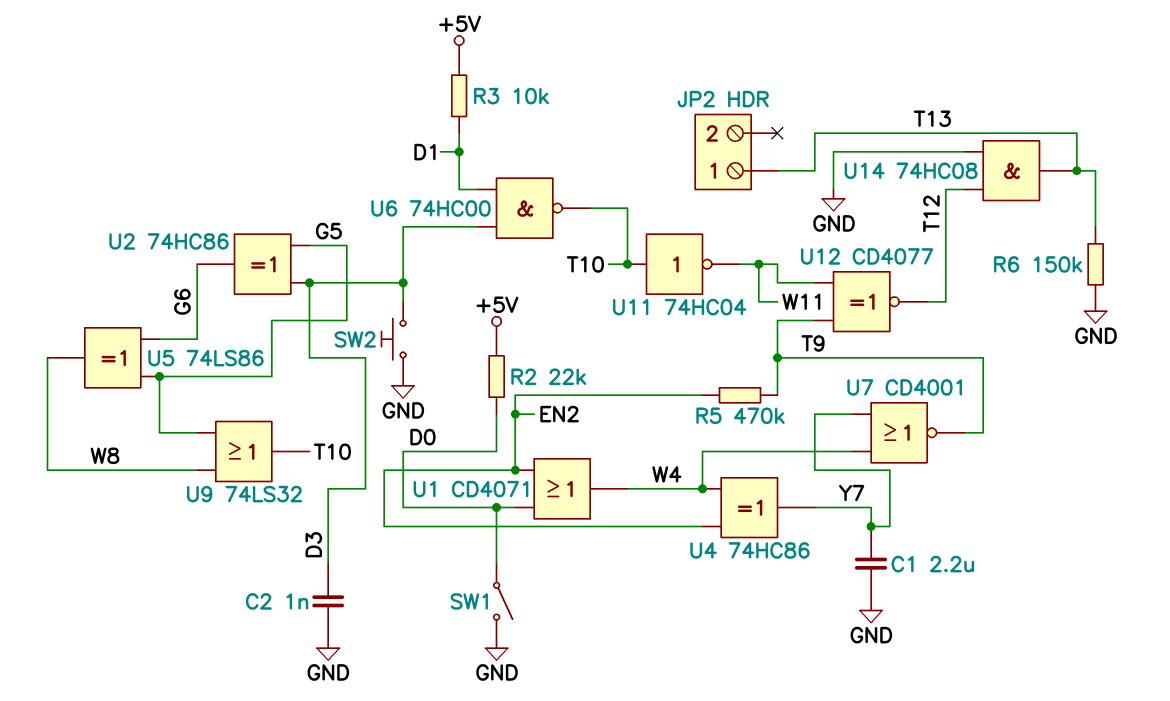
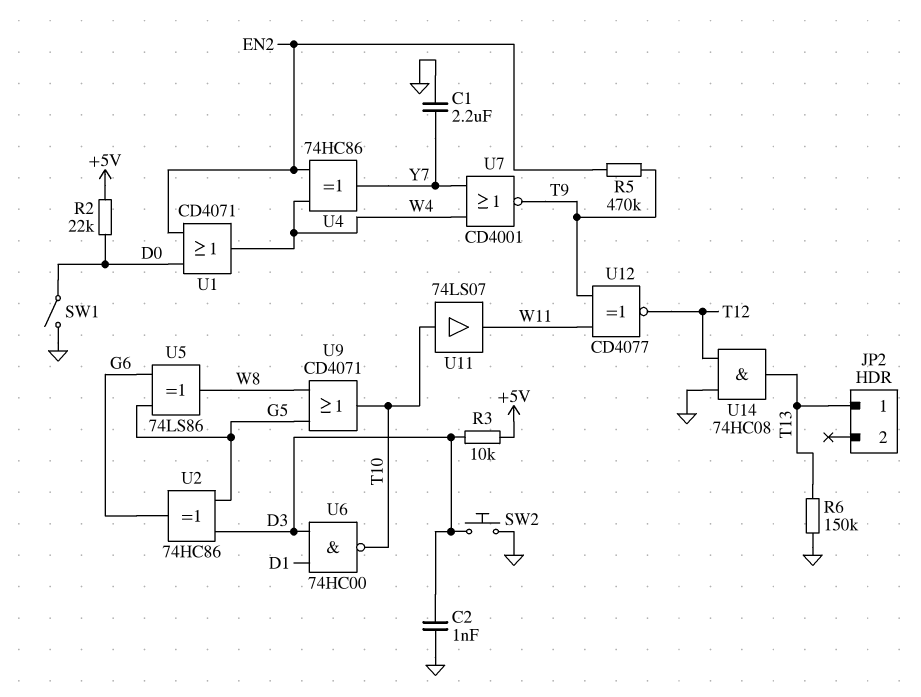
R3: 10k (+5V, D1) -> 10k (+5V, D3)
U9: OR 74LS32 (in G5, in W8, out T10) -> OR CD4071 (in G5, in W8, out T10)
U11: NOT 74HC04 (in T10, out W11) -> buffer 74LS07 (in T10, out W11)

